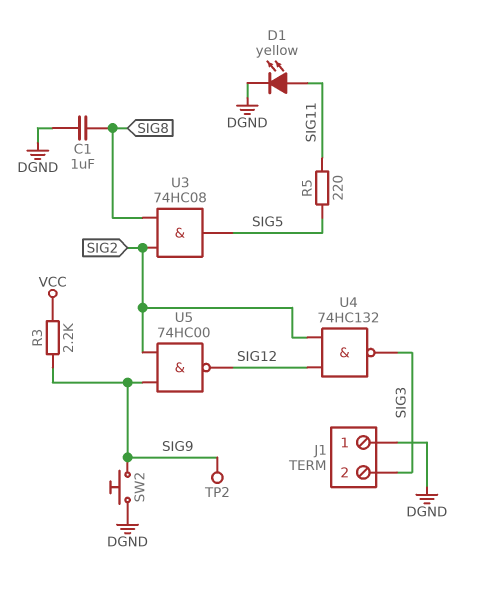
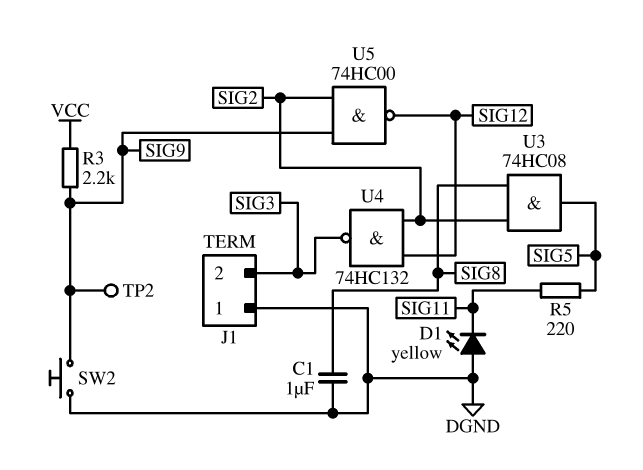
D1: LED yellow (A SIG11, K DGND) -> LED yellow (A DGND, K SIG11)

